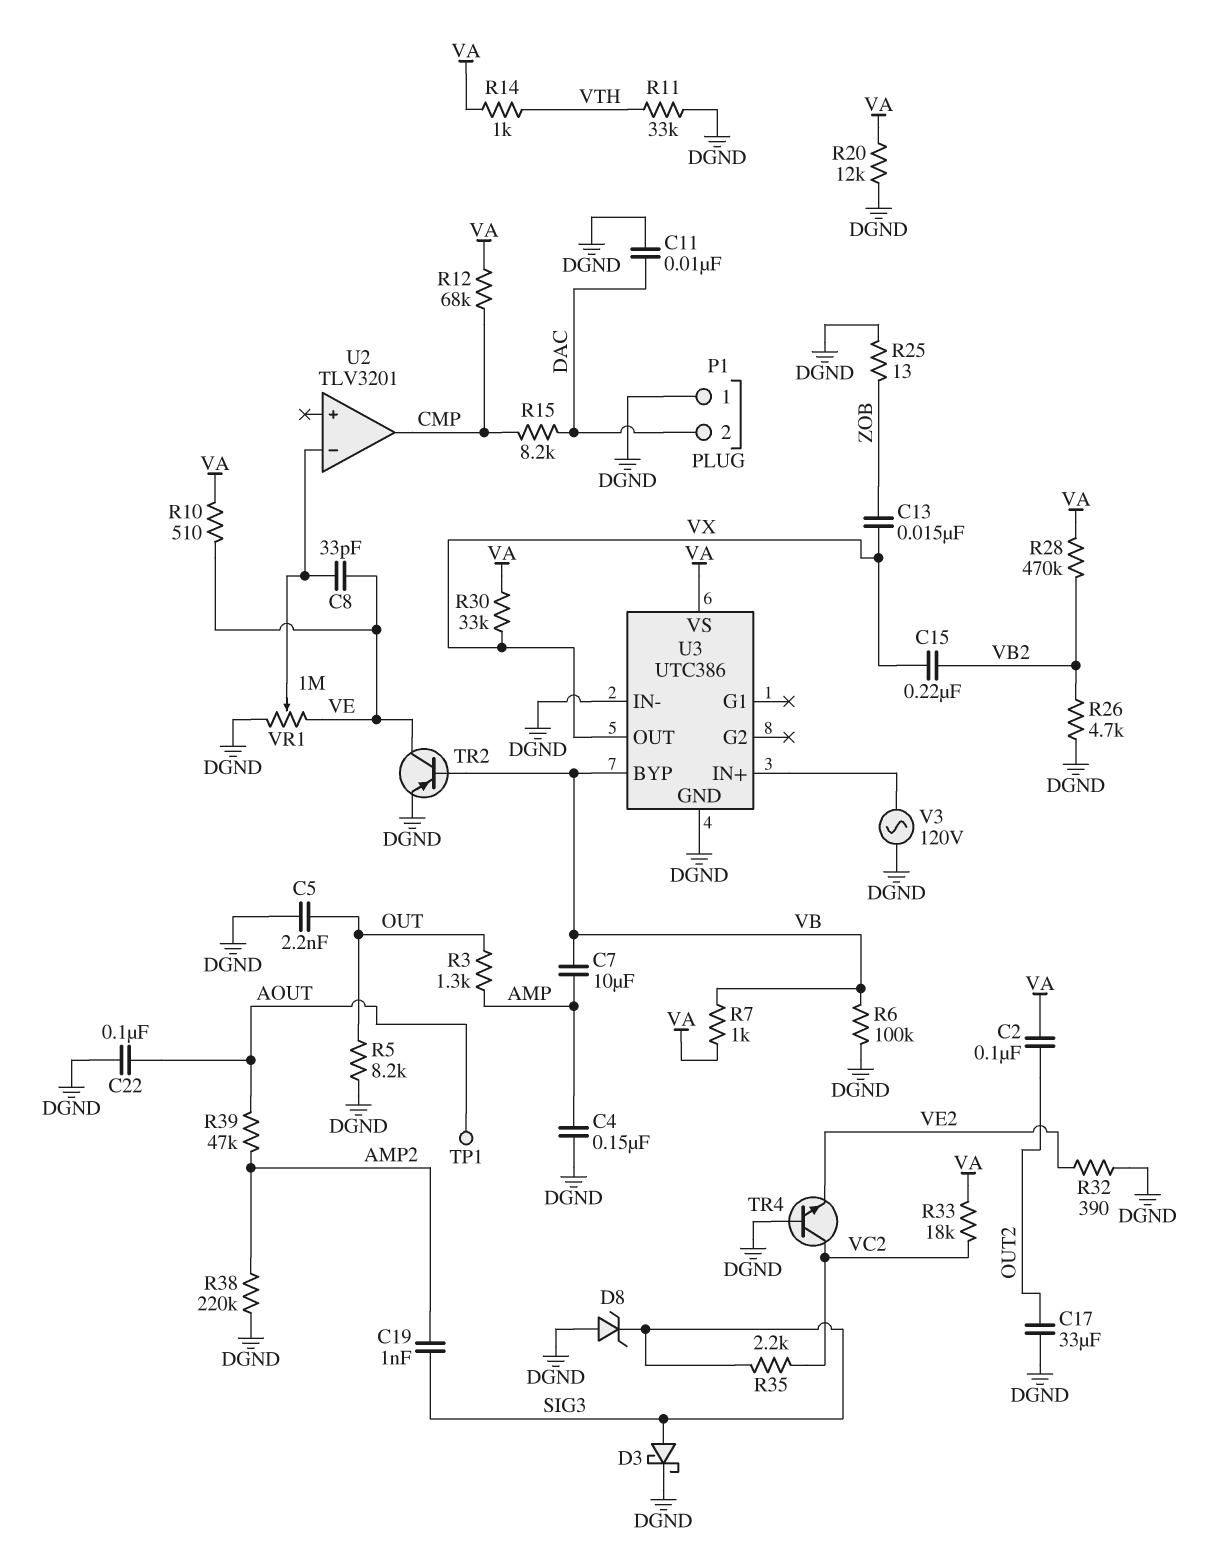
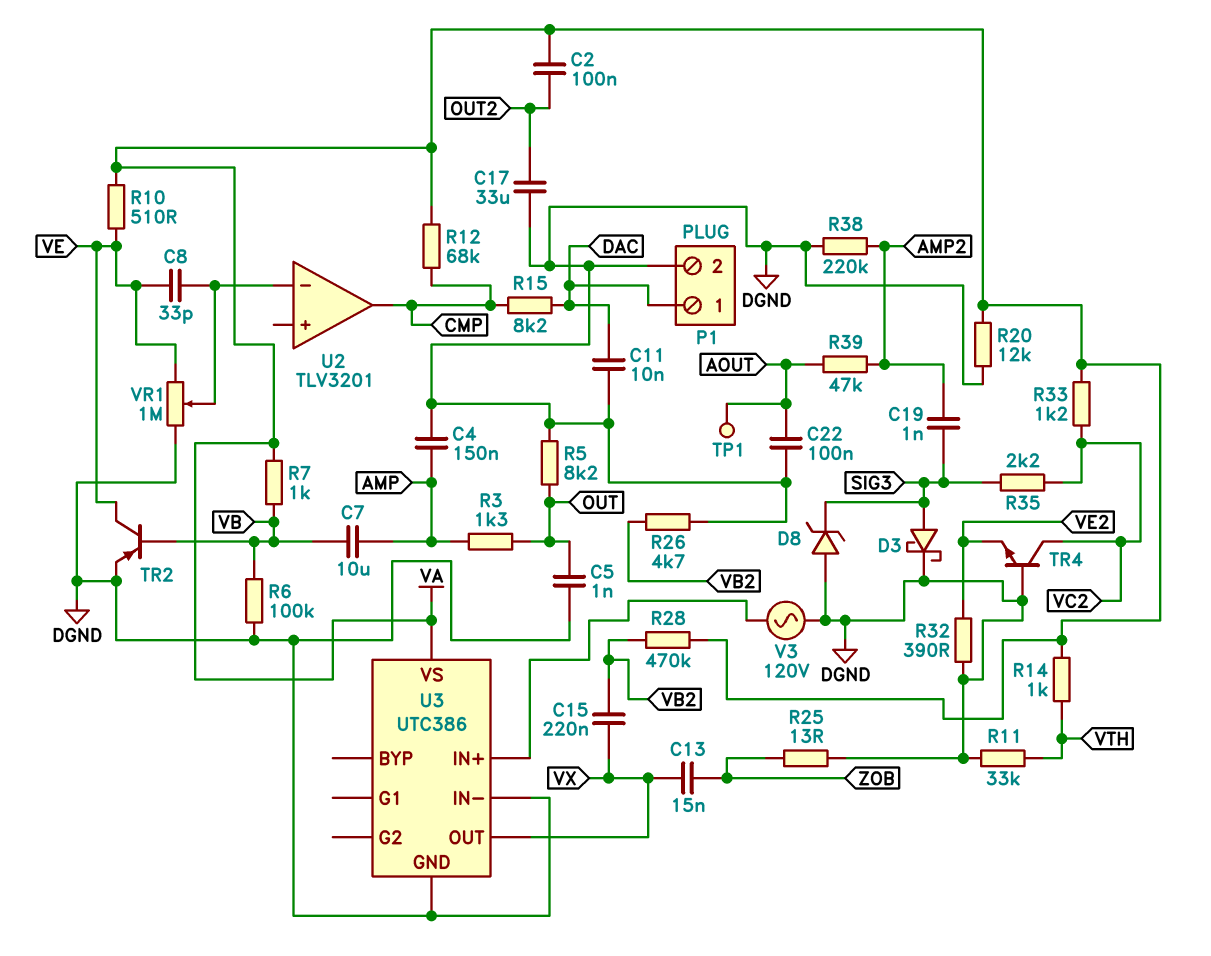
C5: 2.2nF (DGND, OUT) -> 1nF (DGND, OUT)
P1 pin 1: DGND -> DAC
P1 pin 2: DAC -> DGND
R30: 33k (VA, VX) -> none
R33: 18k (VA, VC2) -> 1.2k (VA, VC2)
U3 pin BYP: VB -> none

